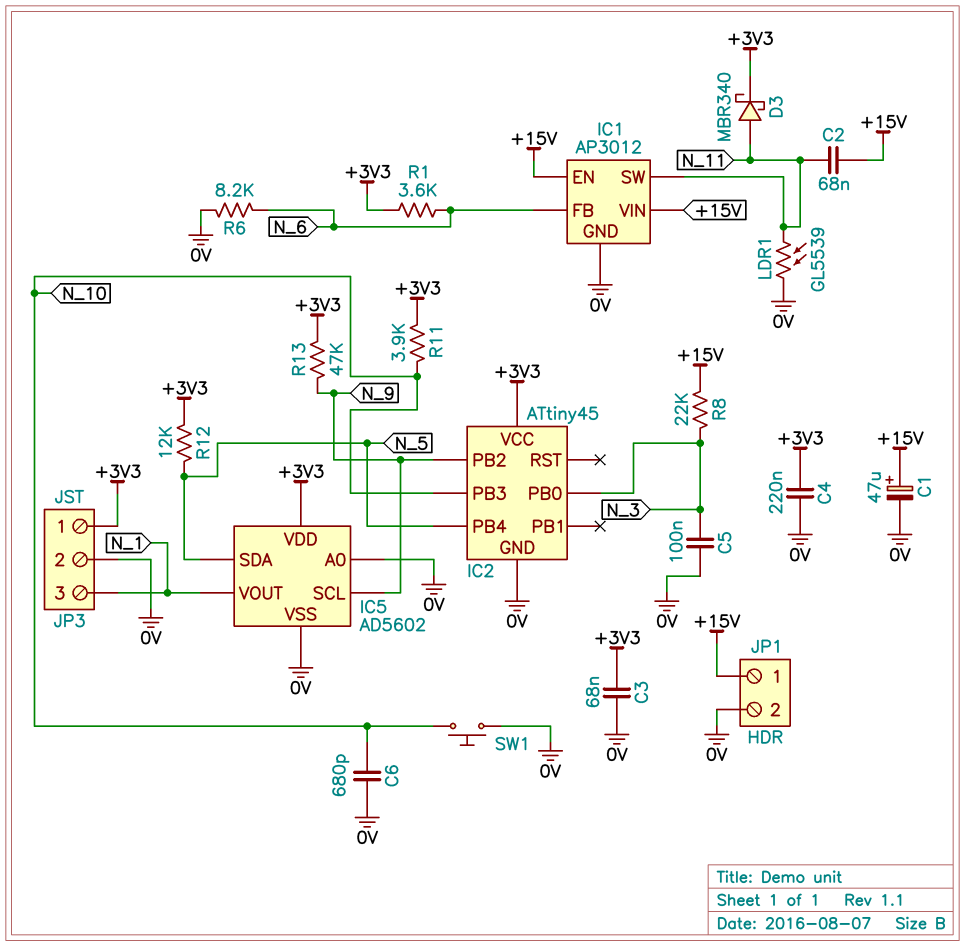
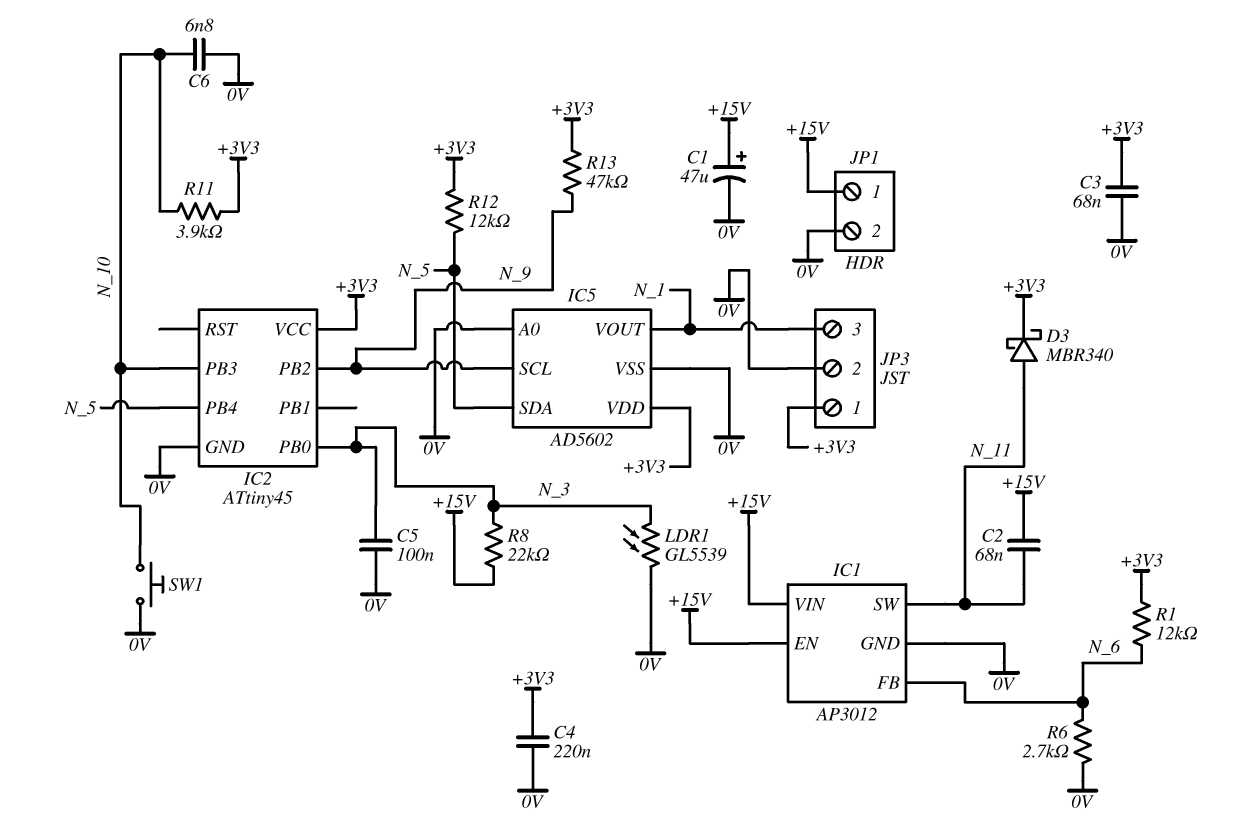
C6: 680pF (0V, N_10) -> 6.8nF (0V, N_10)
LDR1: GL5539 (0V, N_11) -> GL5539 (0V, N_3)
R1: 3.6k (+3V3, N_6) -> 12k (+3V3, N_6)
R6: 8.2k (0V, N_6) -> 2.7k (0V, N_6)

